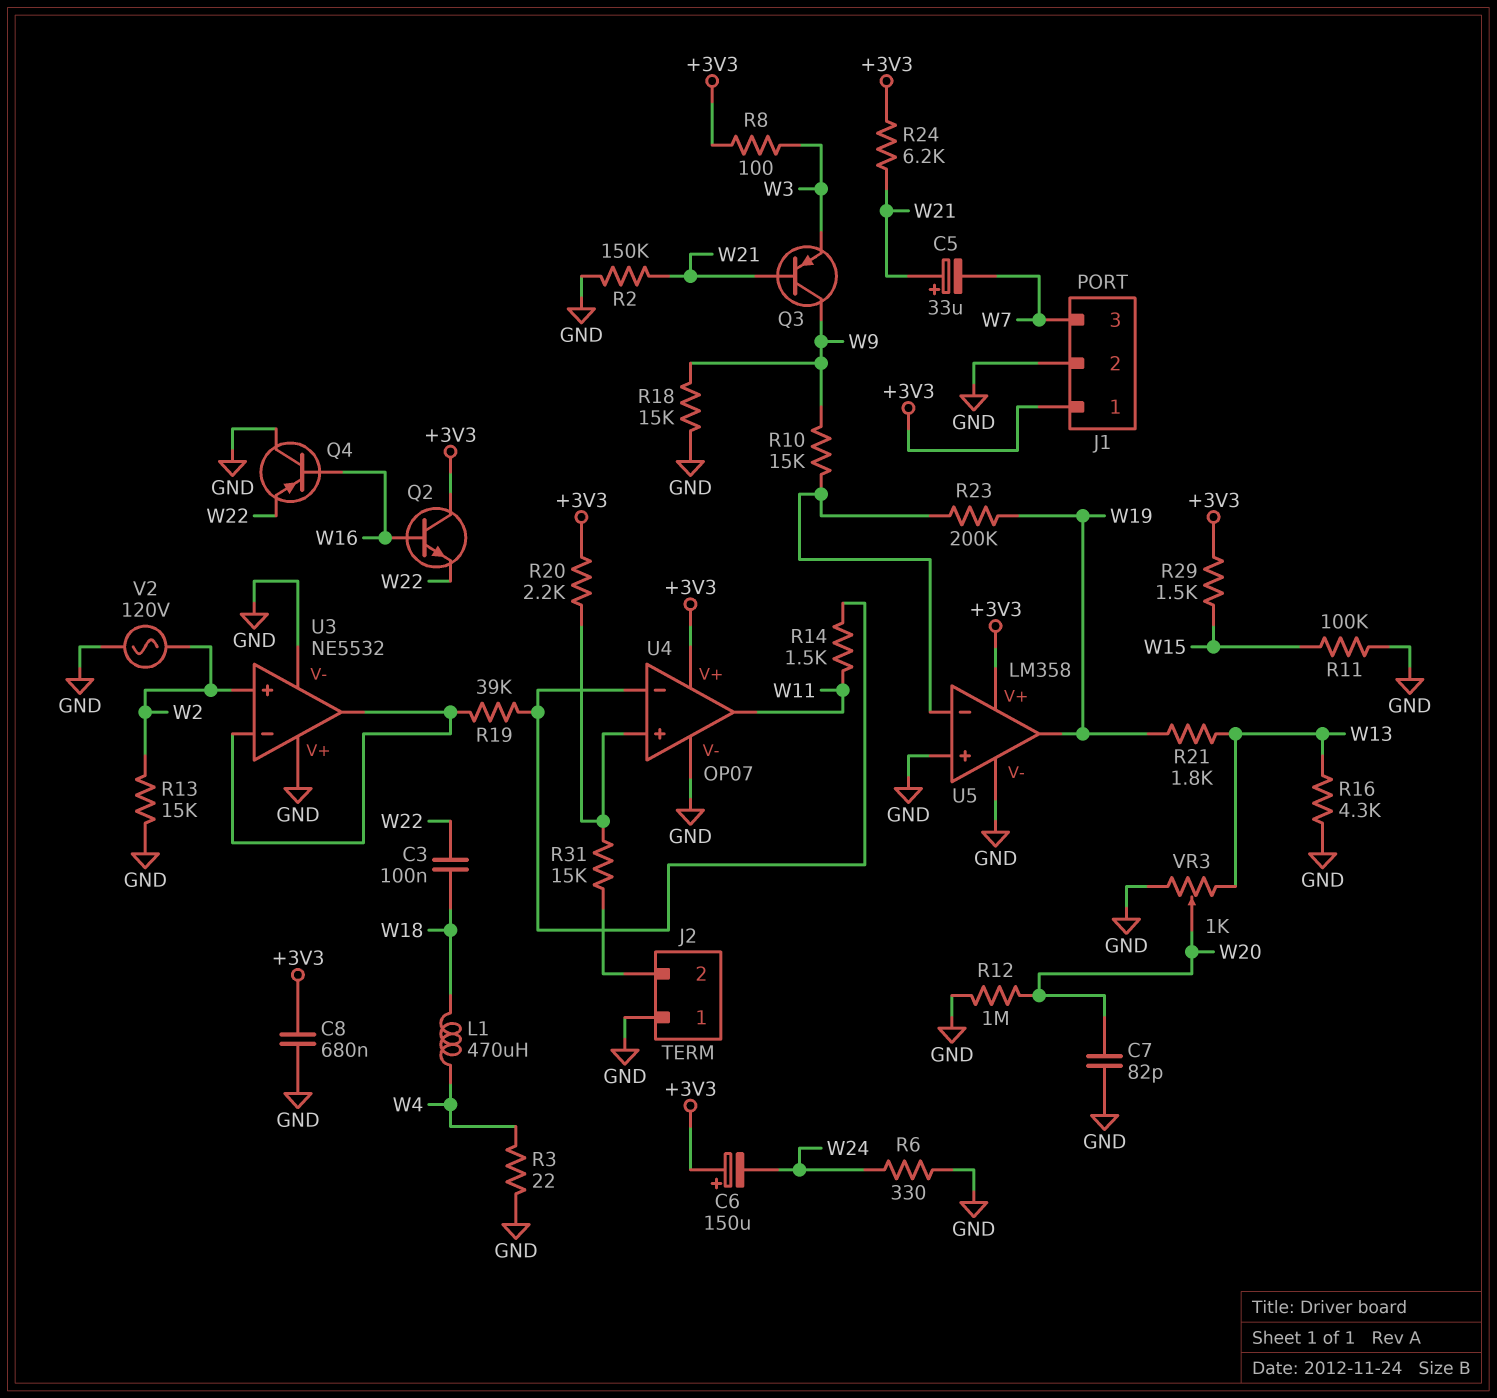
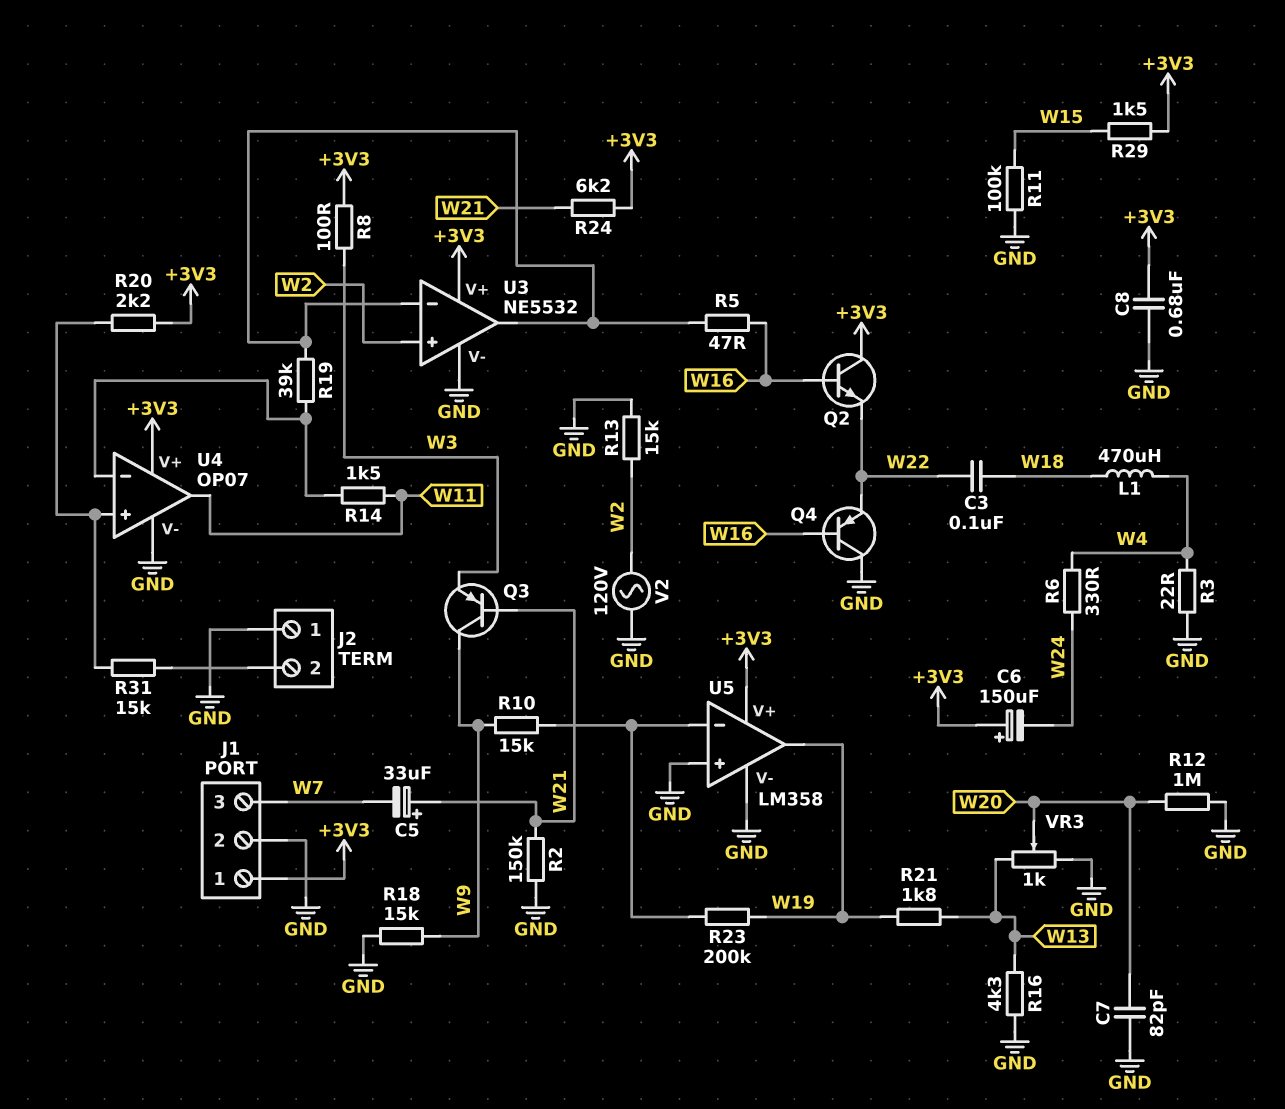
R5: none -> 47 (U3/in-, W16)
R6: 330 (GND, W24) -> 330 (W4, W24)
U3 pin V+: GND -> +3V3

